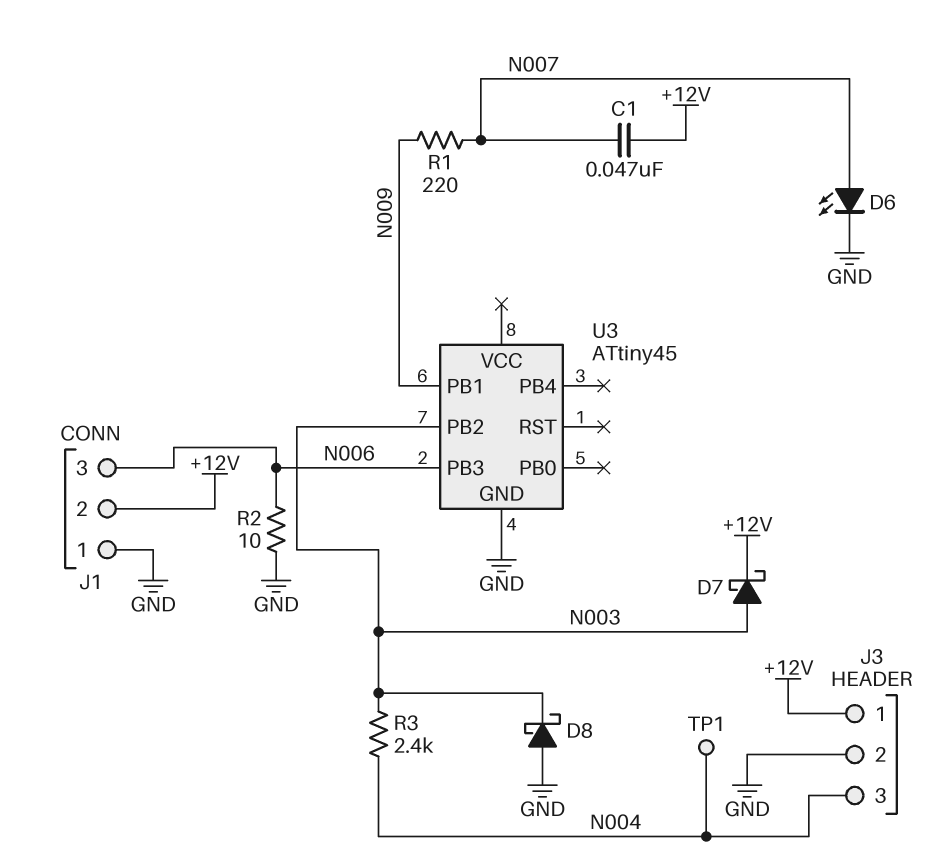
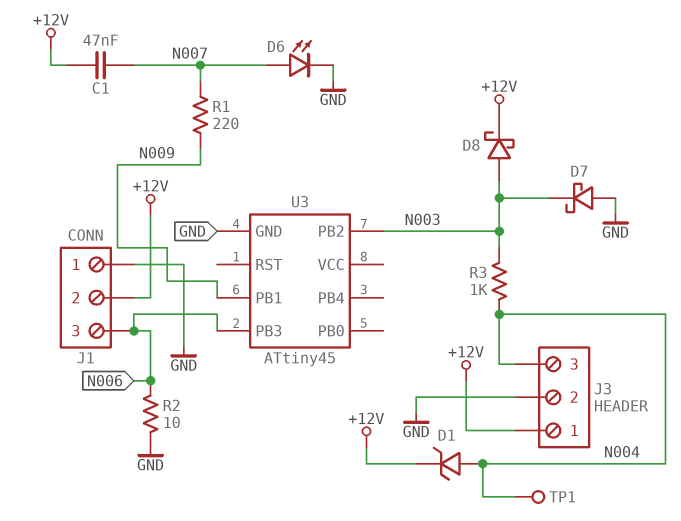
D1: none -> zener (A N004, K +12V)
D7: schottky (A N003, K +12V) -> schottky (A GND, K N003)
D8: schottky (A GND, K N003) -> schottky (A N003, K +12V)
R3: 2.4k (N003, N004) -> 1k (N003, N004)

